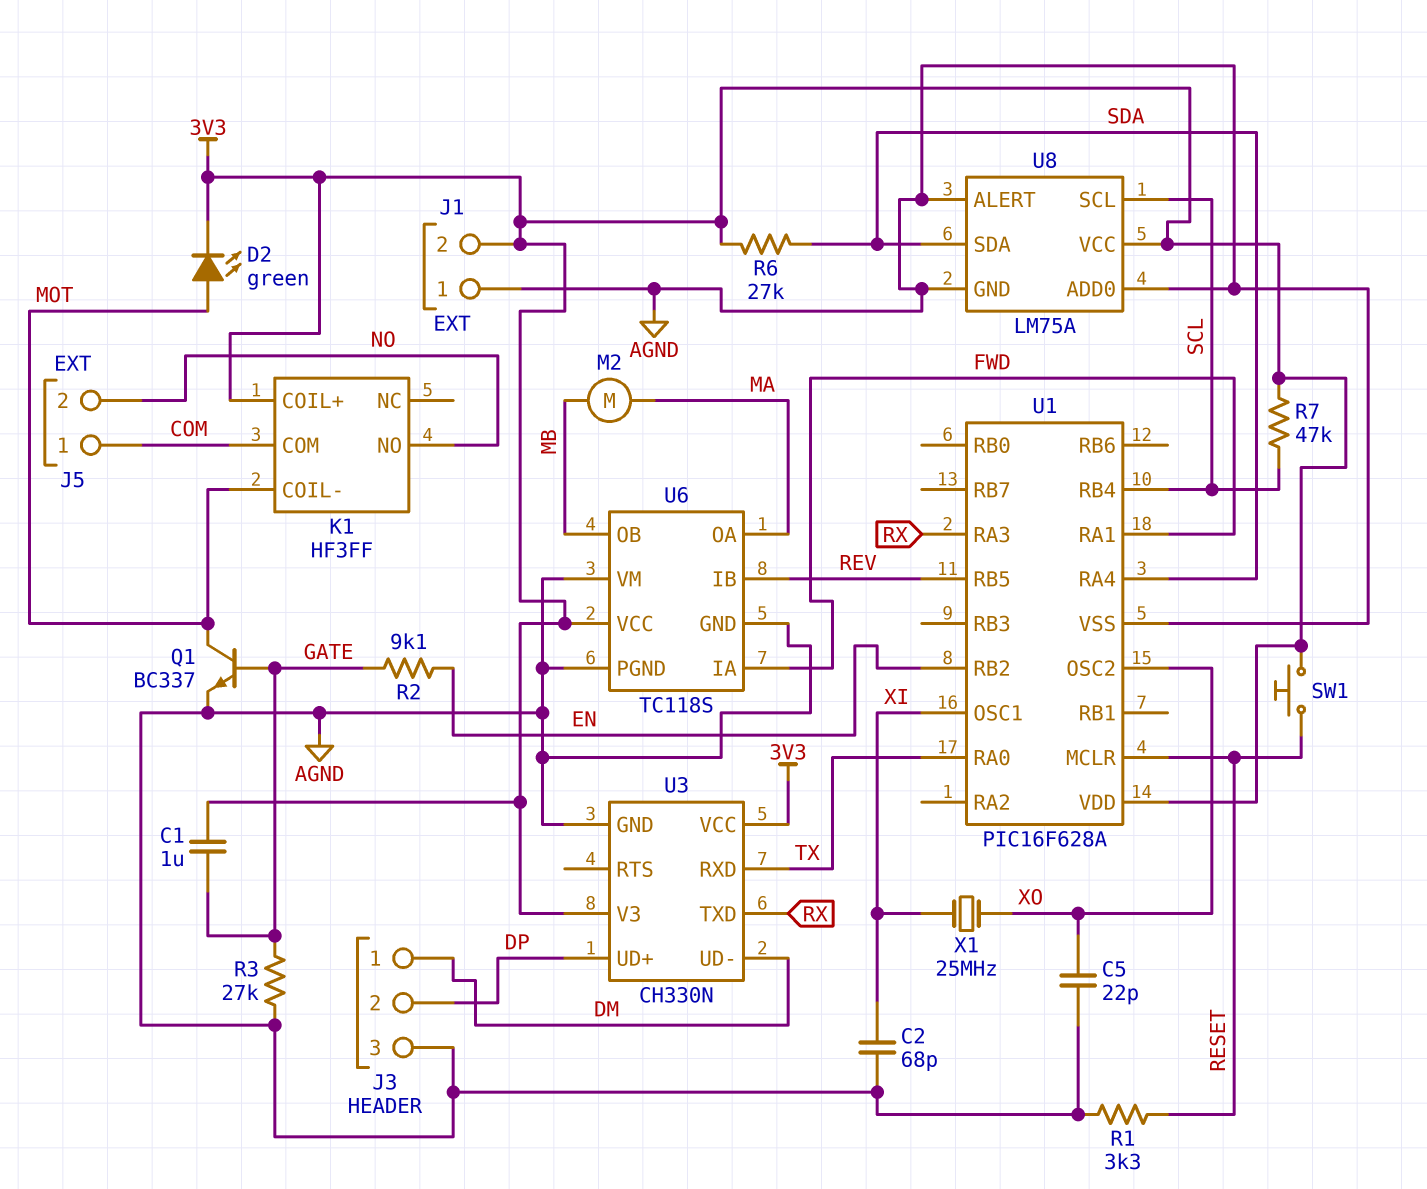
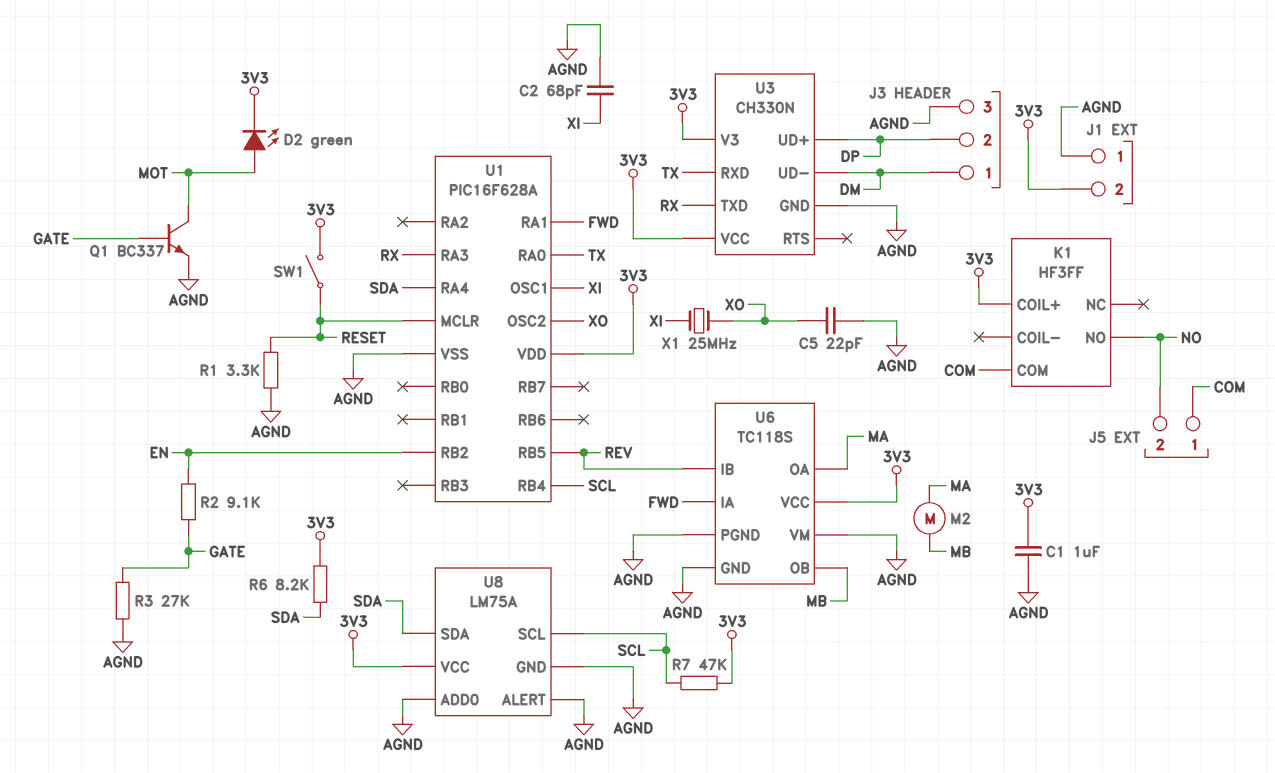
C1: 1uF (3V3, GATE) -> 1uF (3V3, AGND)
K1 pin COIL-: MOT -> none
R6: 27k (3V3, SDA) -> 8.2k (3V3, SDA)
SW1: button (3V3, RESET) -> switch (3V3, RESET)

